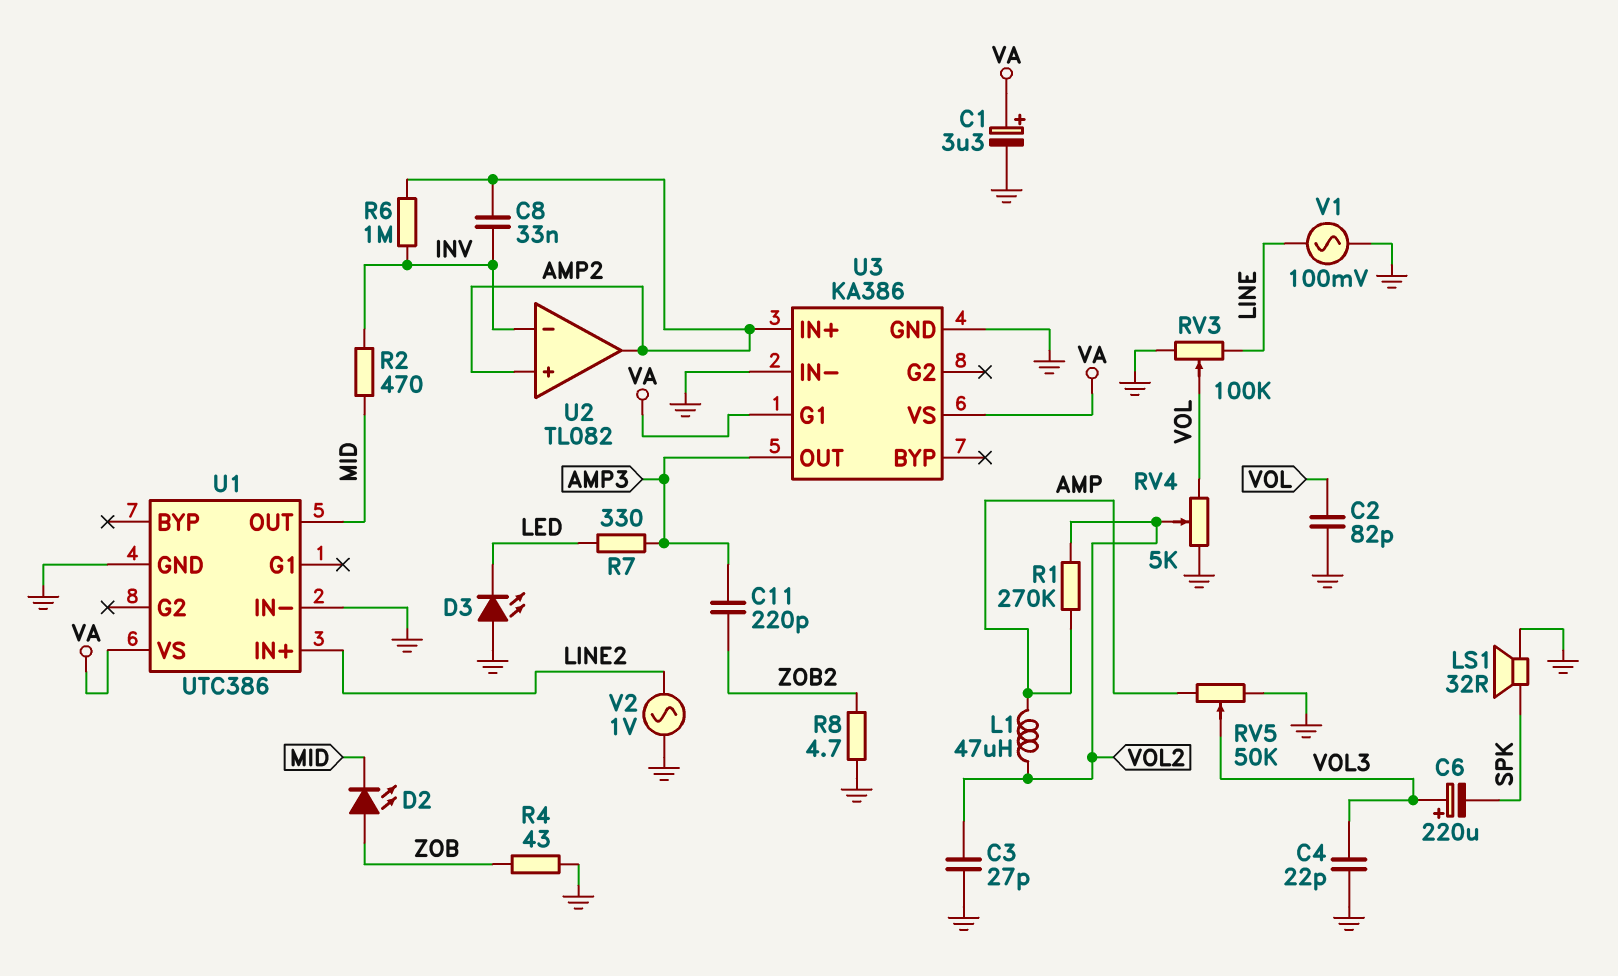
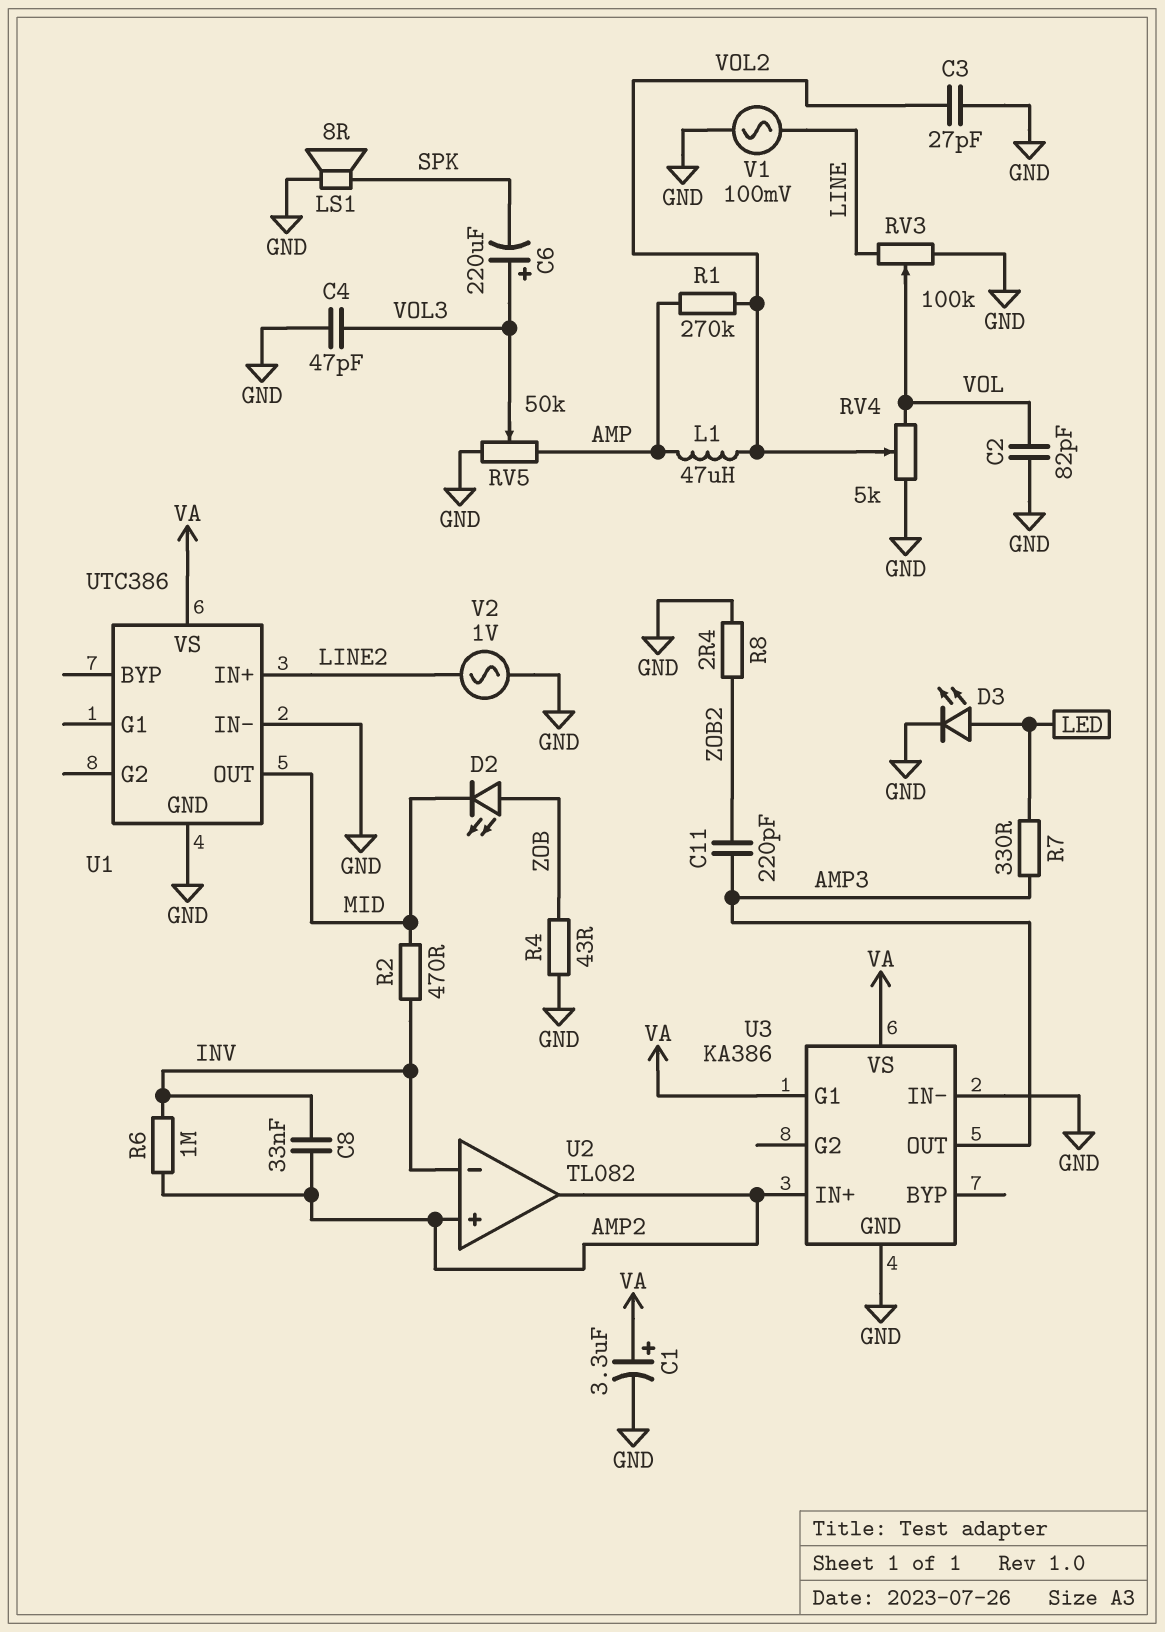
C4: 22pF (GND, VOL3) -> 47pF (GND, VOL3)
D3: LED (A GND, K LED) -> LED (A LED, K GND)
LS1: speaker 32R (GND, SPK) -> speaker 8R (GND, SPK)
R8: 4.7 (GND, ZOB2) -> 2.4 (GND, ZOB2)

